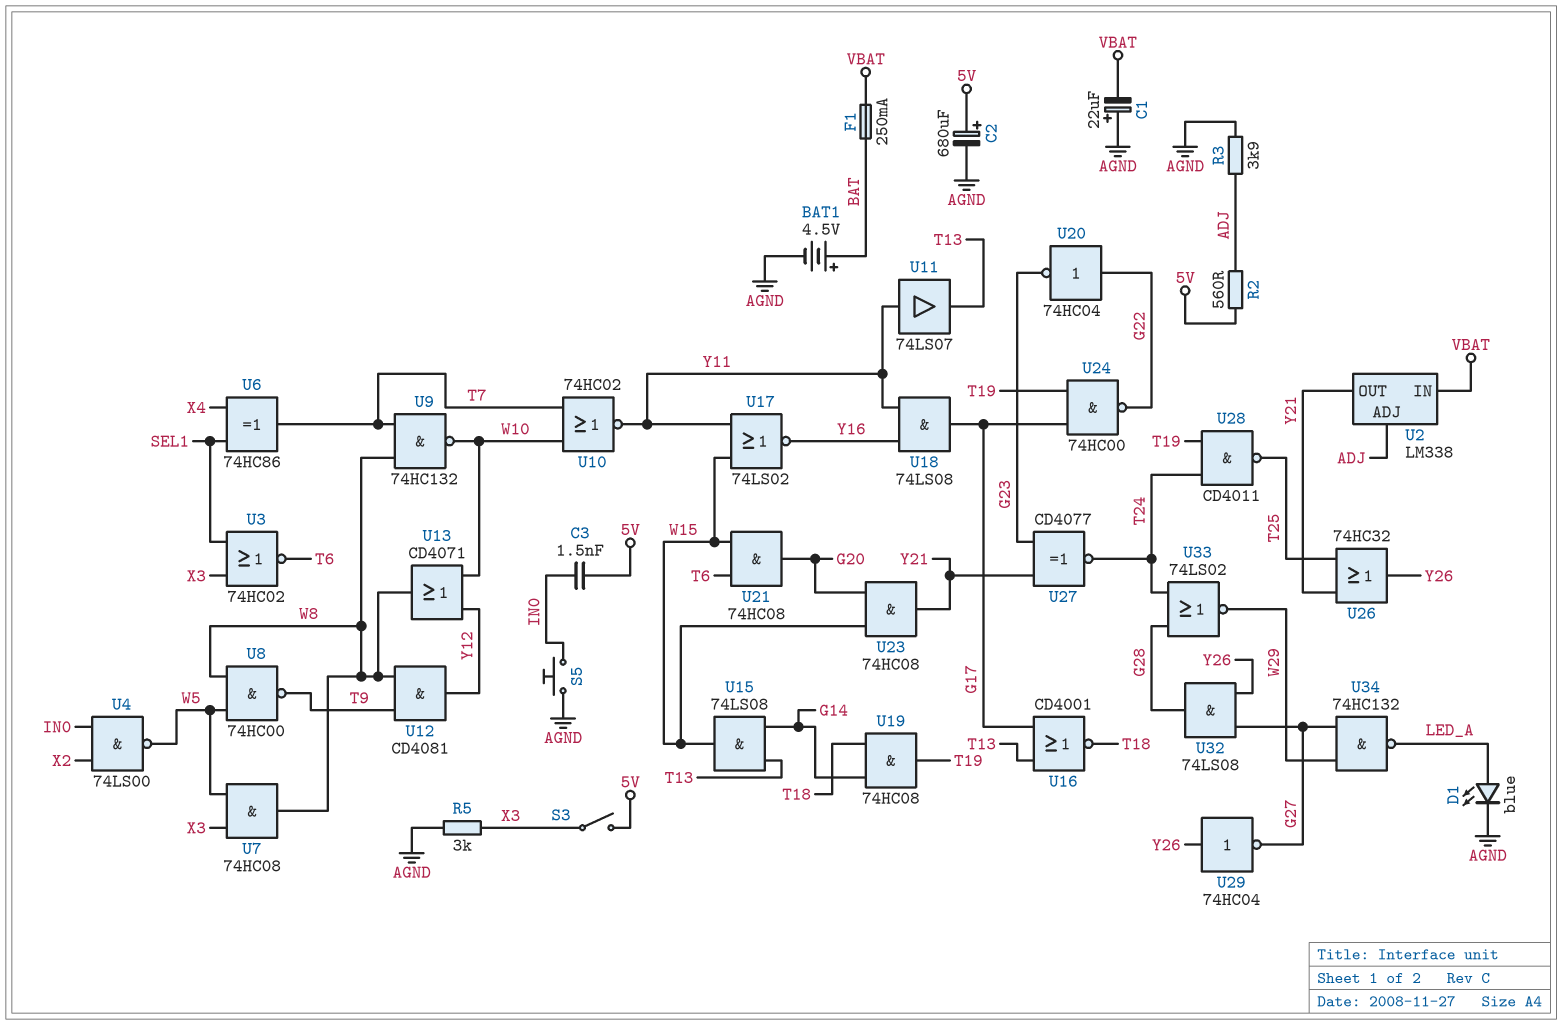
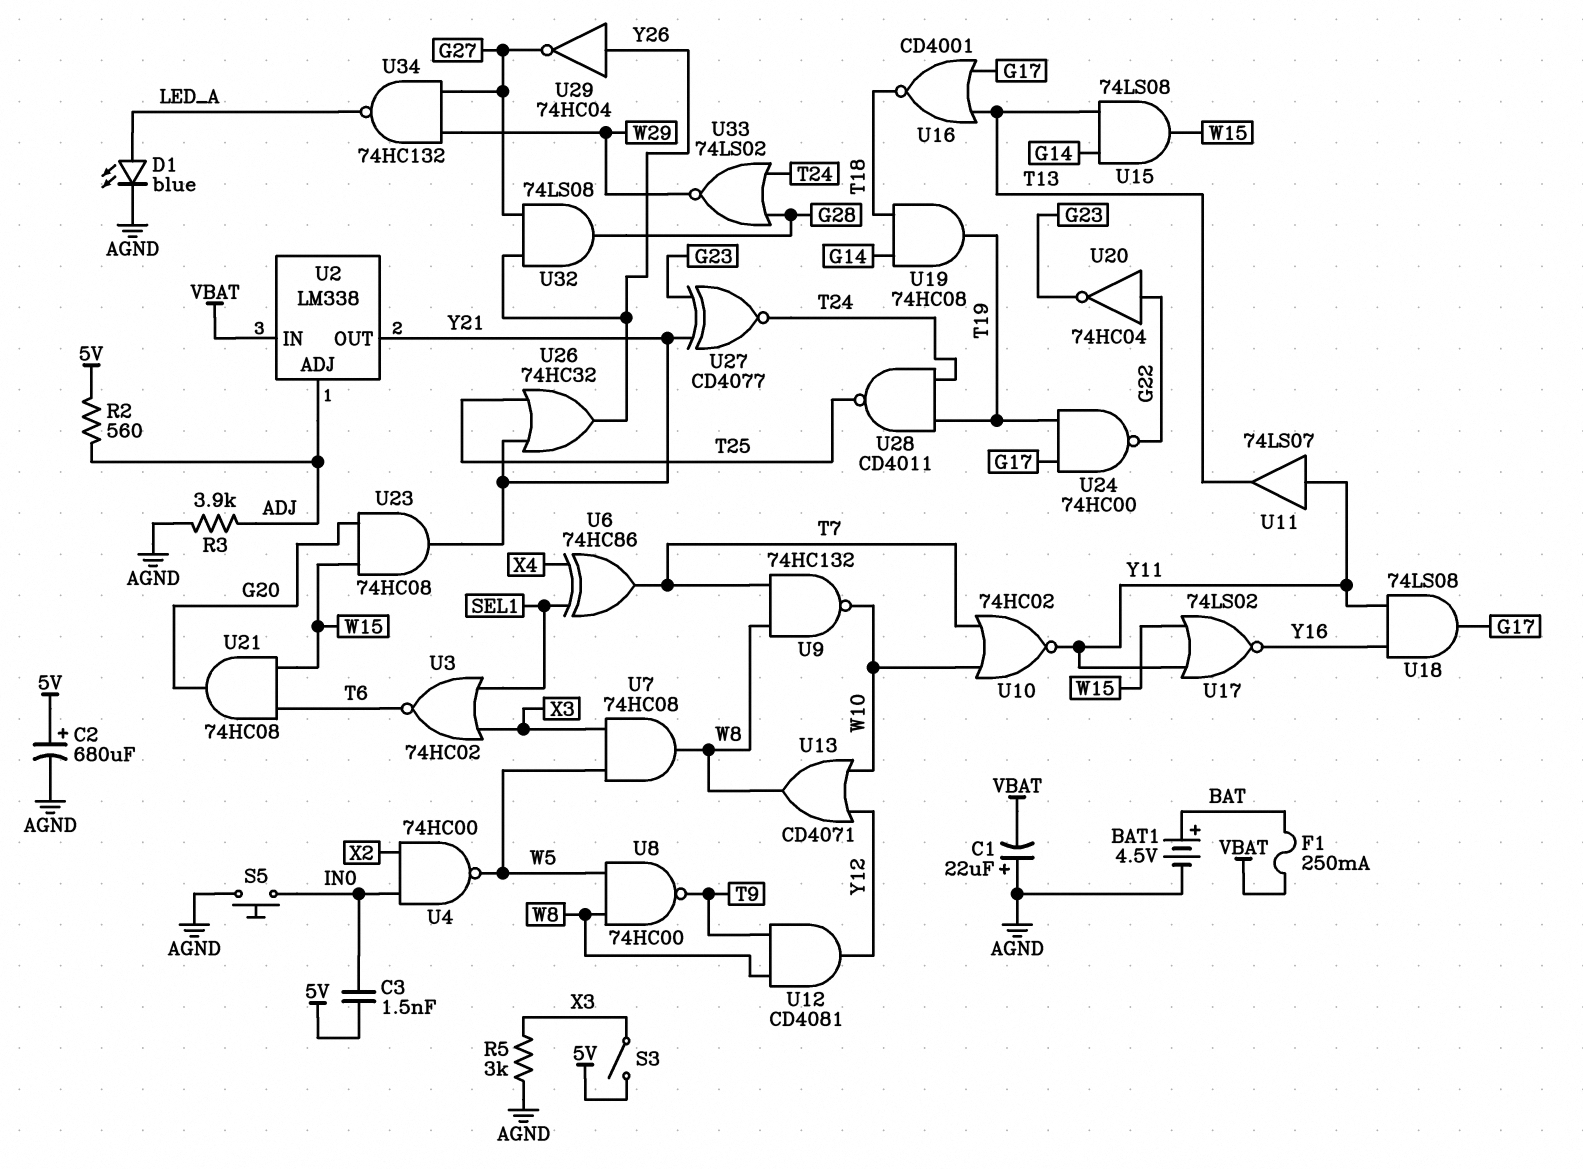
U4: NAND 74LS00 (in IN0, in X2, out W5) -> NAND 74HC00 (in IN0, in X2, out W5)

